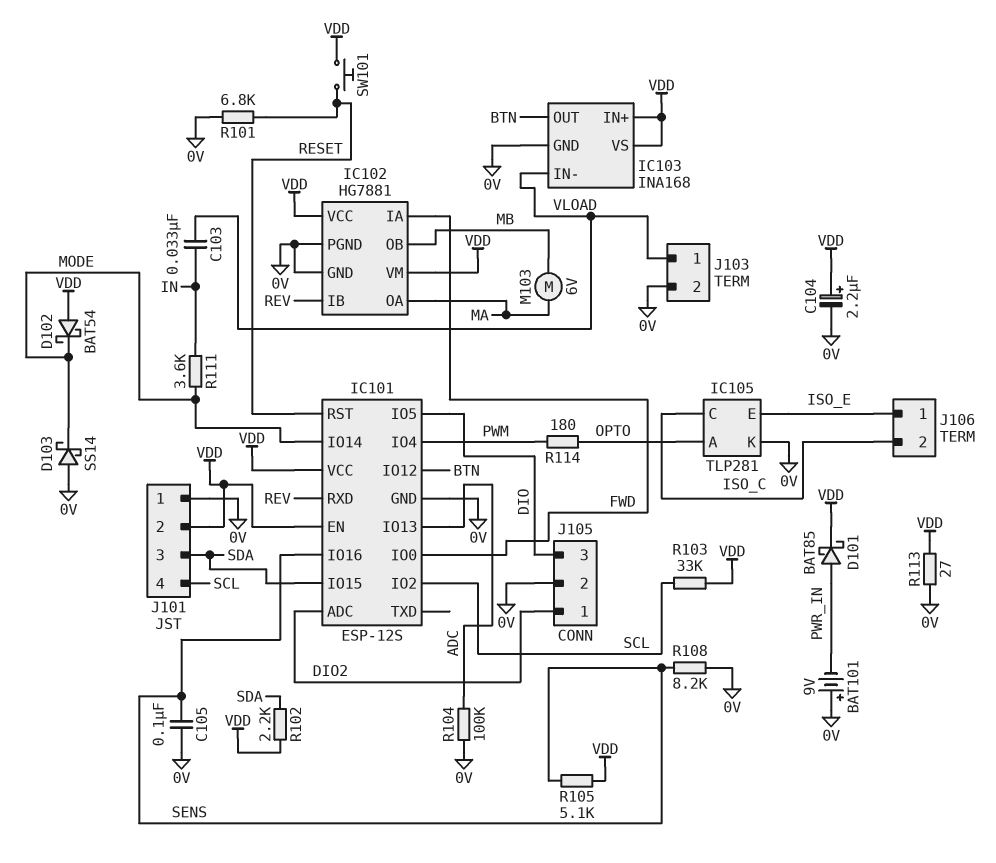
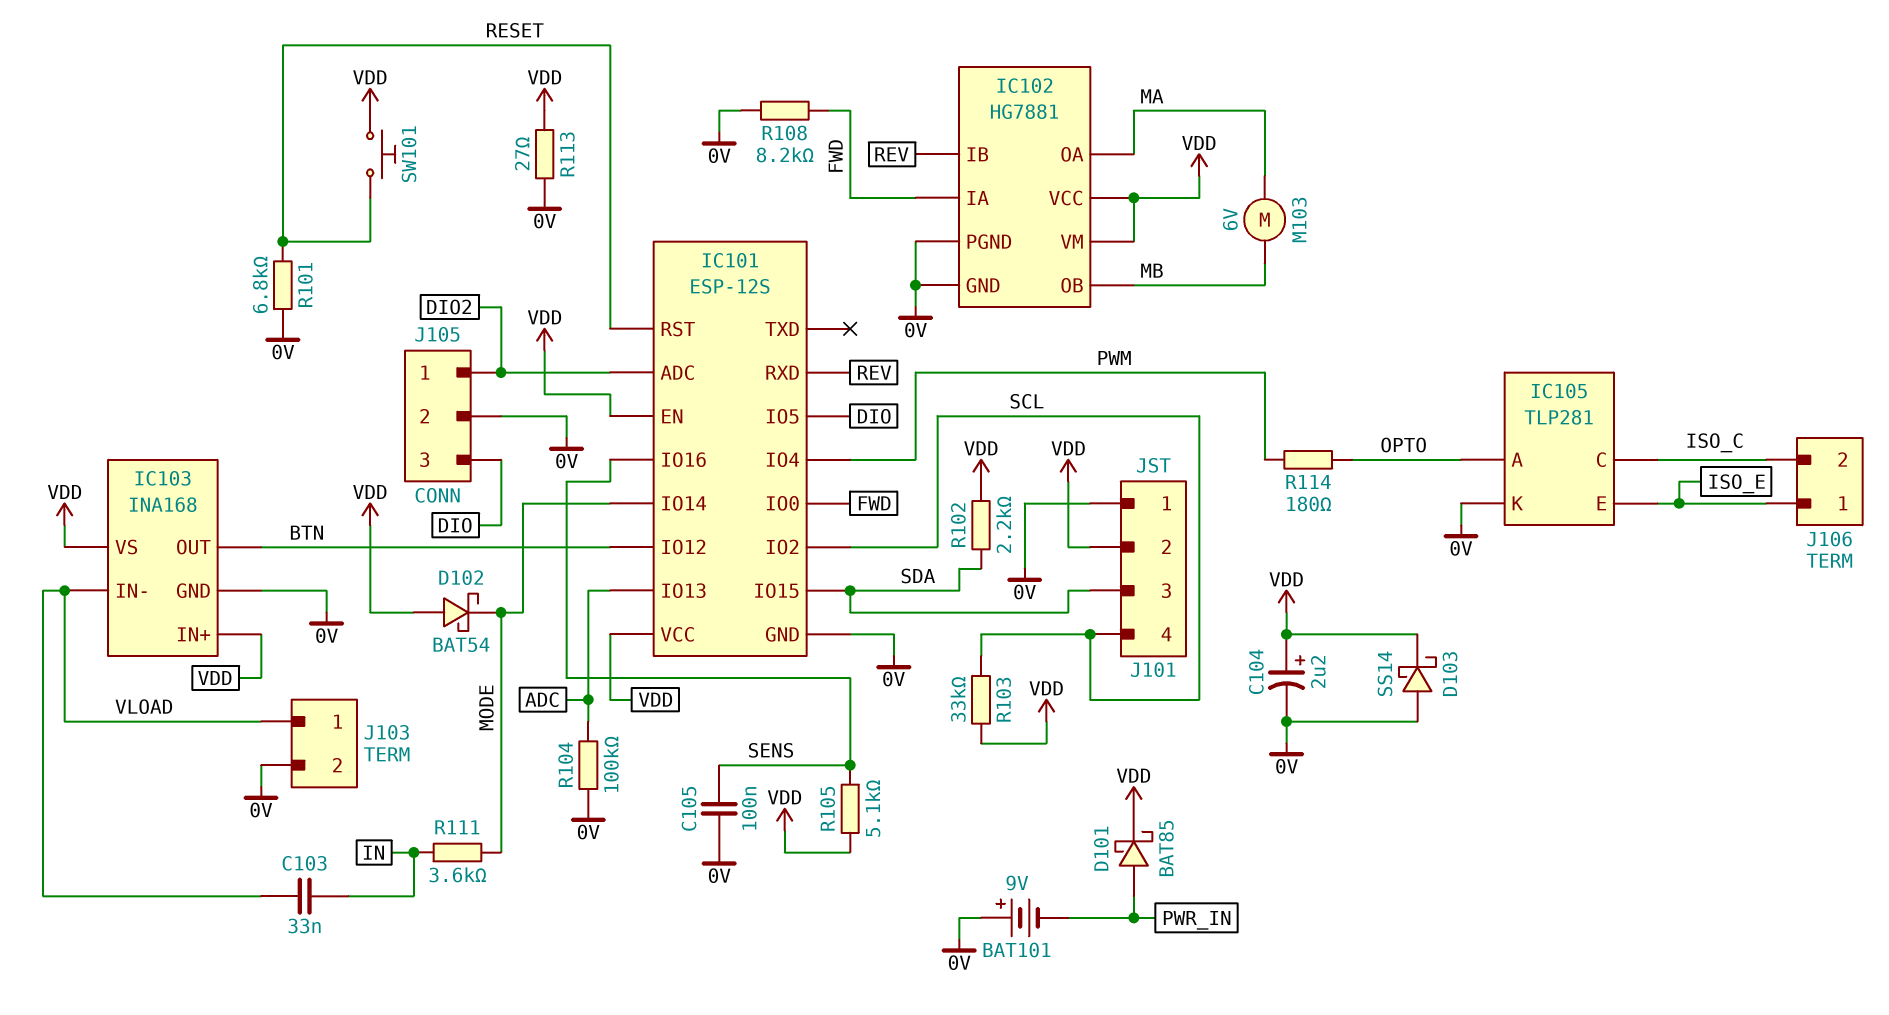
D103: schottky SS14 (A 0V, K MODE) -> schottky SS14 (A 0V, K VDD)
R108: 8.2k (0V, SENS) -> 8.2k (0V, FWD)

